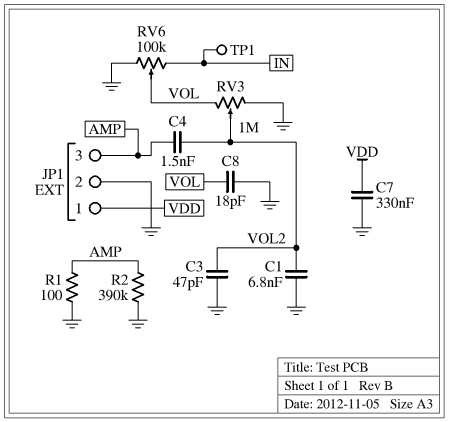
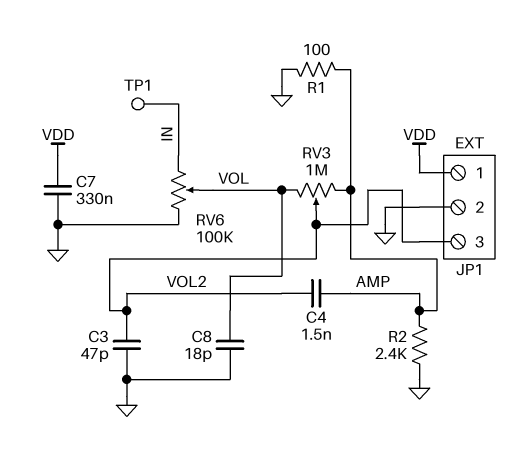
C1: 6.8nF (GND, VOL2) -> none
JP1 pin 3: AMP -> VOL2
R2: 390k (AMP, GND) -> 2.4k (AMP, GND)
RV3: 1M (GND, VOL, wiper VOL2) -> 1M (AMP, VOL, wiper VOL2)

